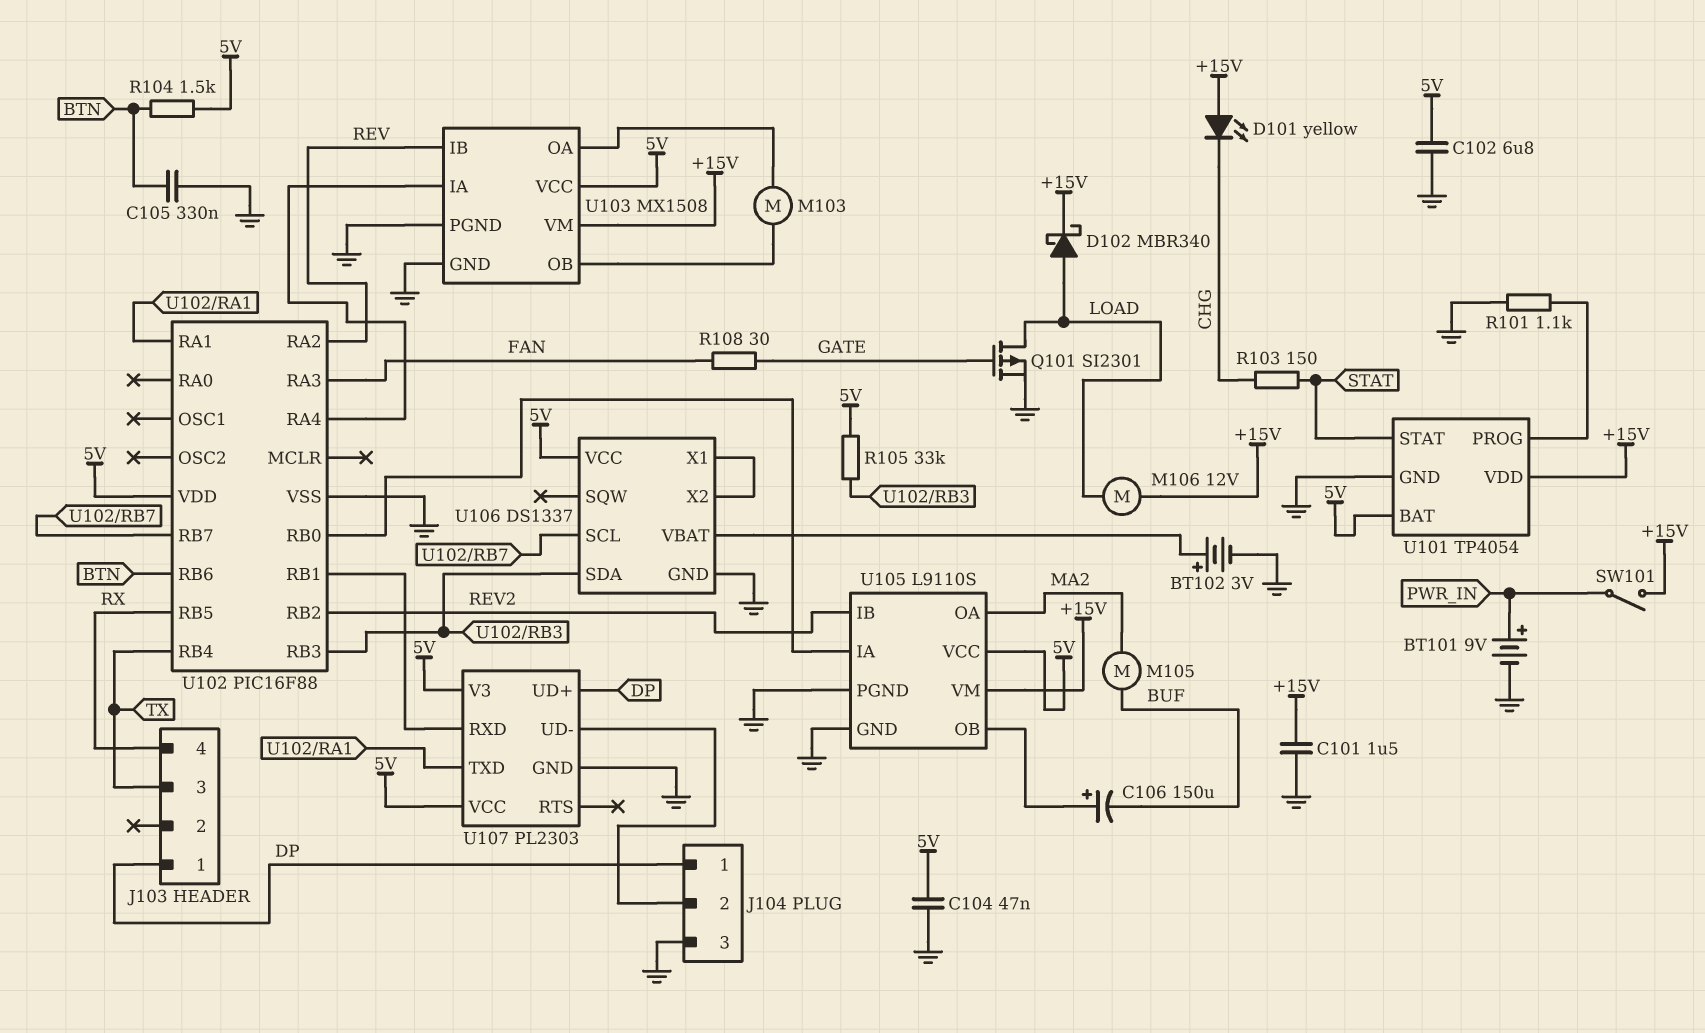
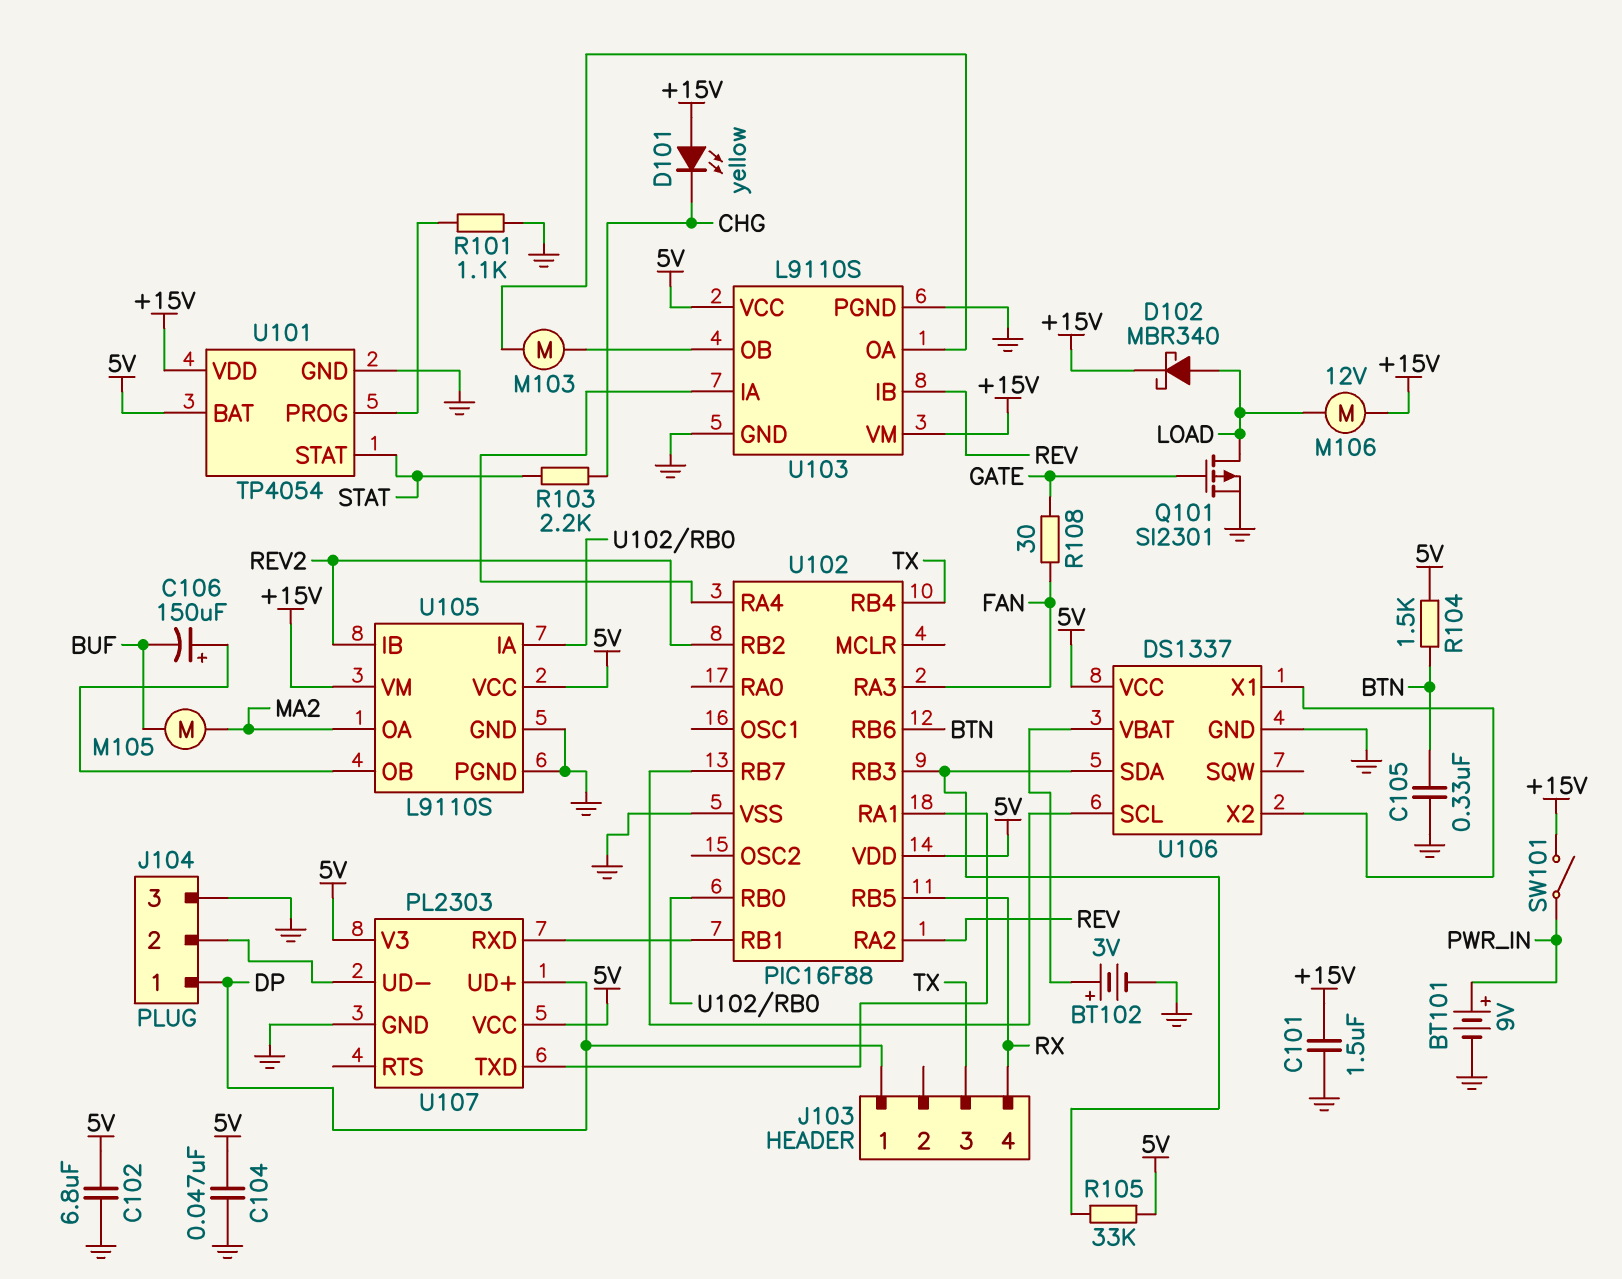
R103: 150 (CHG, STAT) -> 2.2k (CHG, STAT)
U103: MX1508 -> L9110S

